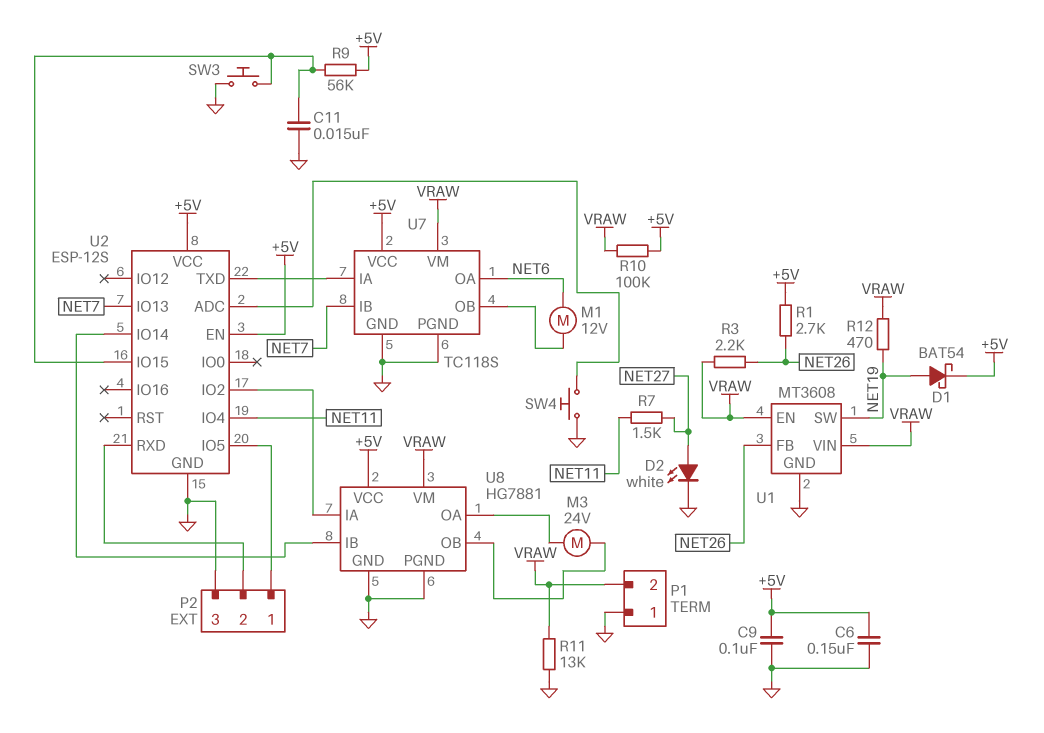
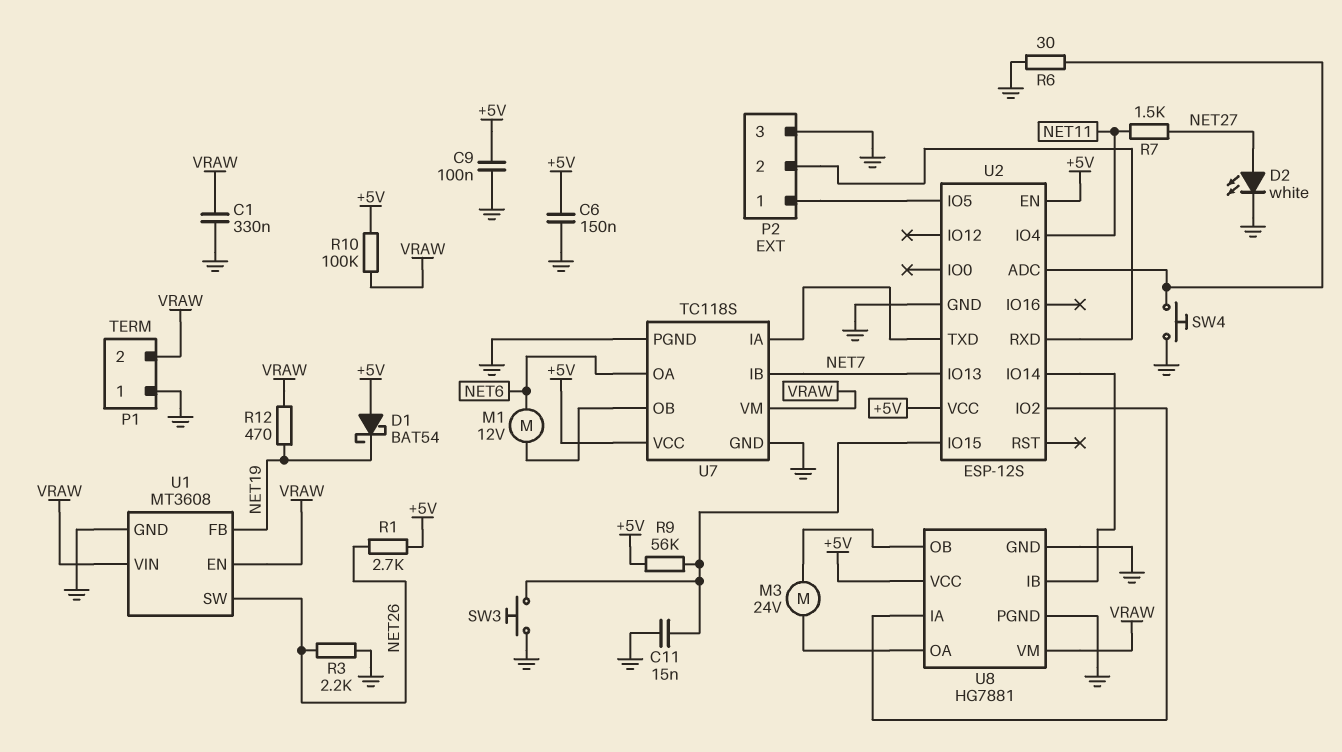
C1: none -> 330nF (GND, VRAW)
D1: schottky BAT54 (A NET19, K +5V) -> schottky BAT54 (A +5V, K NET19)
R3: 2.2k (NET26, VRAW) -> 2.2k (GND, NET26)
R6: none -> 30 (GND, U2/ADC)
R11: 13k (GND, VRAW) -> none
U1 pin FB: NET26 -> NET19
U1 pin SW: NET19 -> NET26

